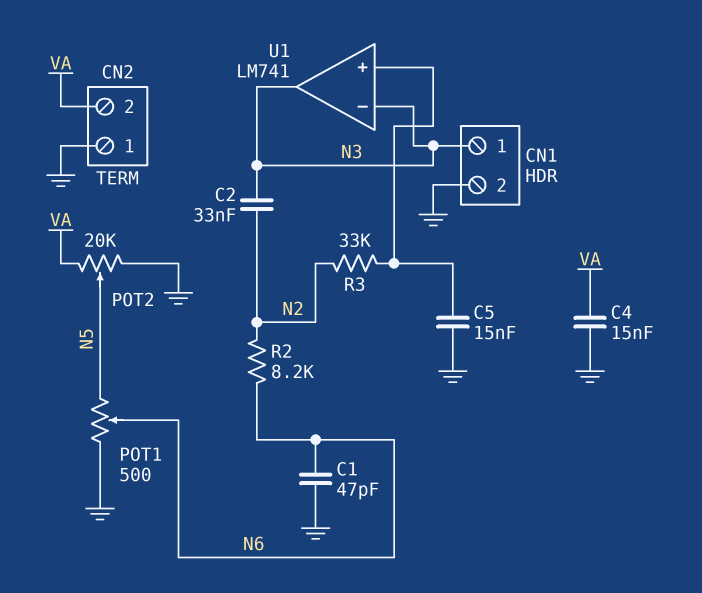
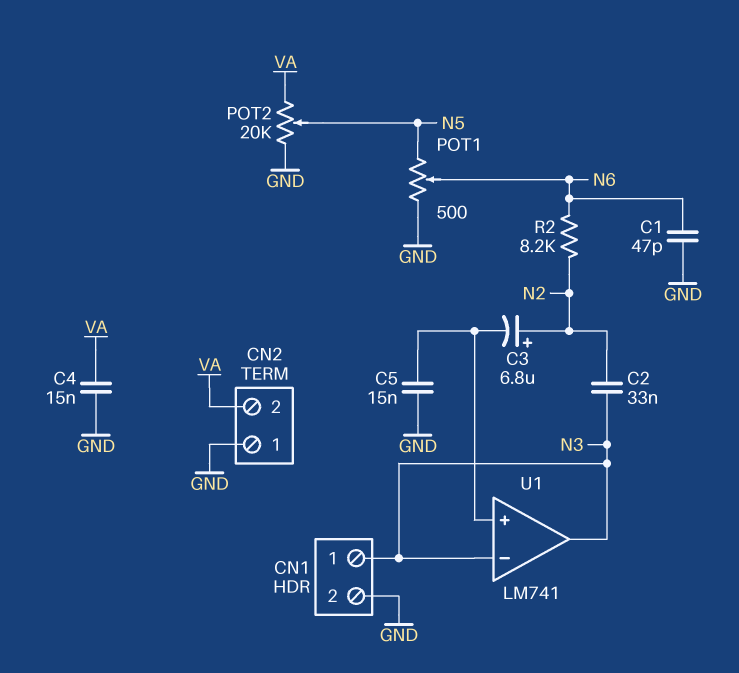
C3: none -> 6.8uF (plus N2, minus U1/in+)
R3: 33k (N2, U1/in+) -> none

